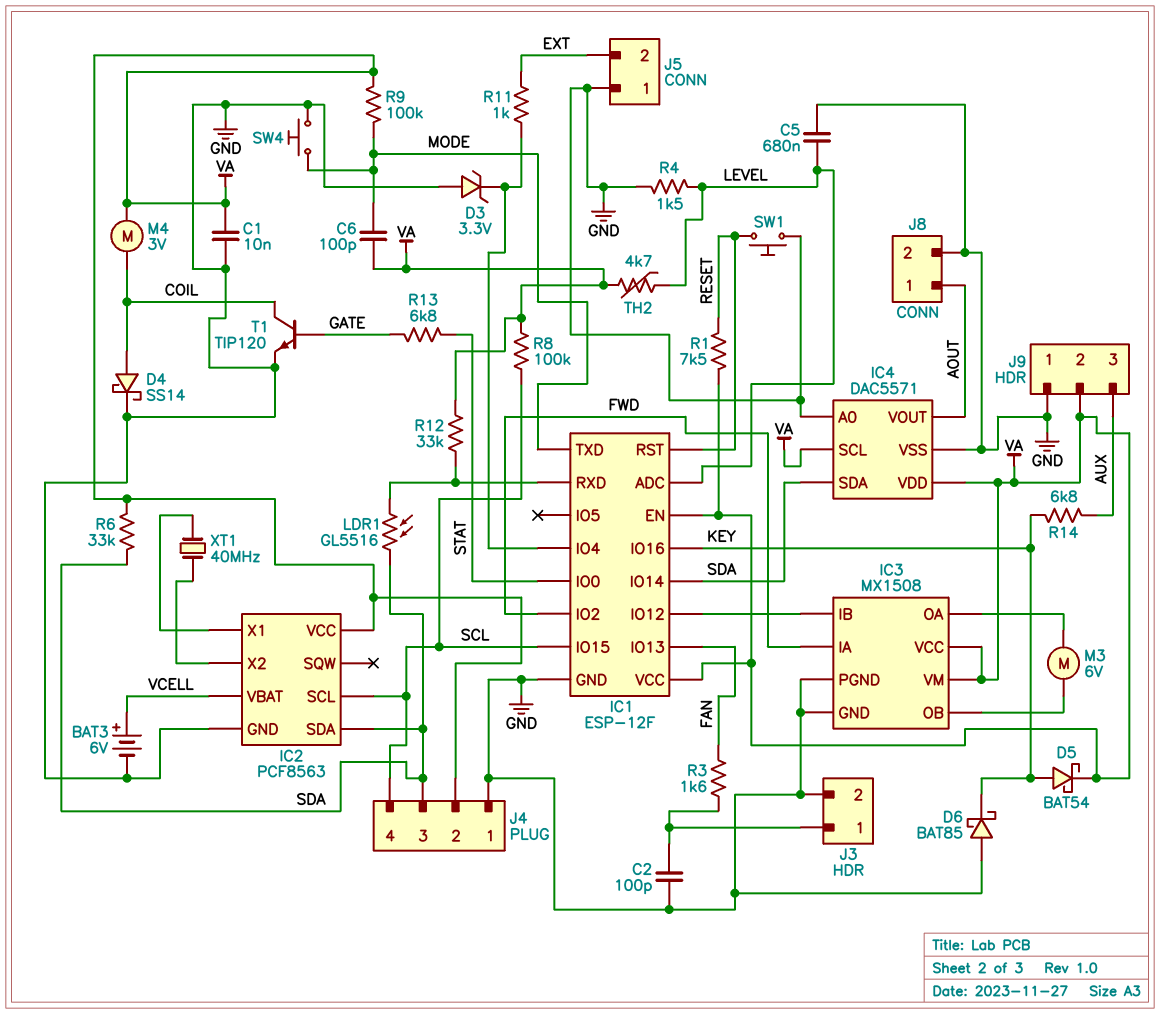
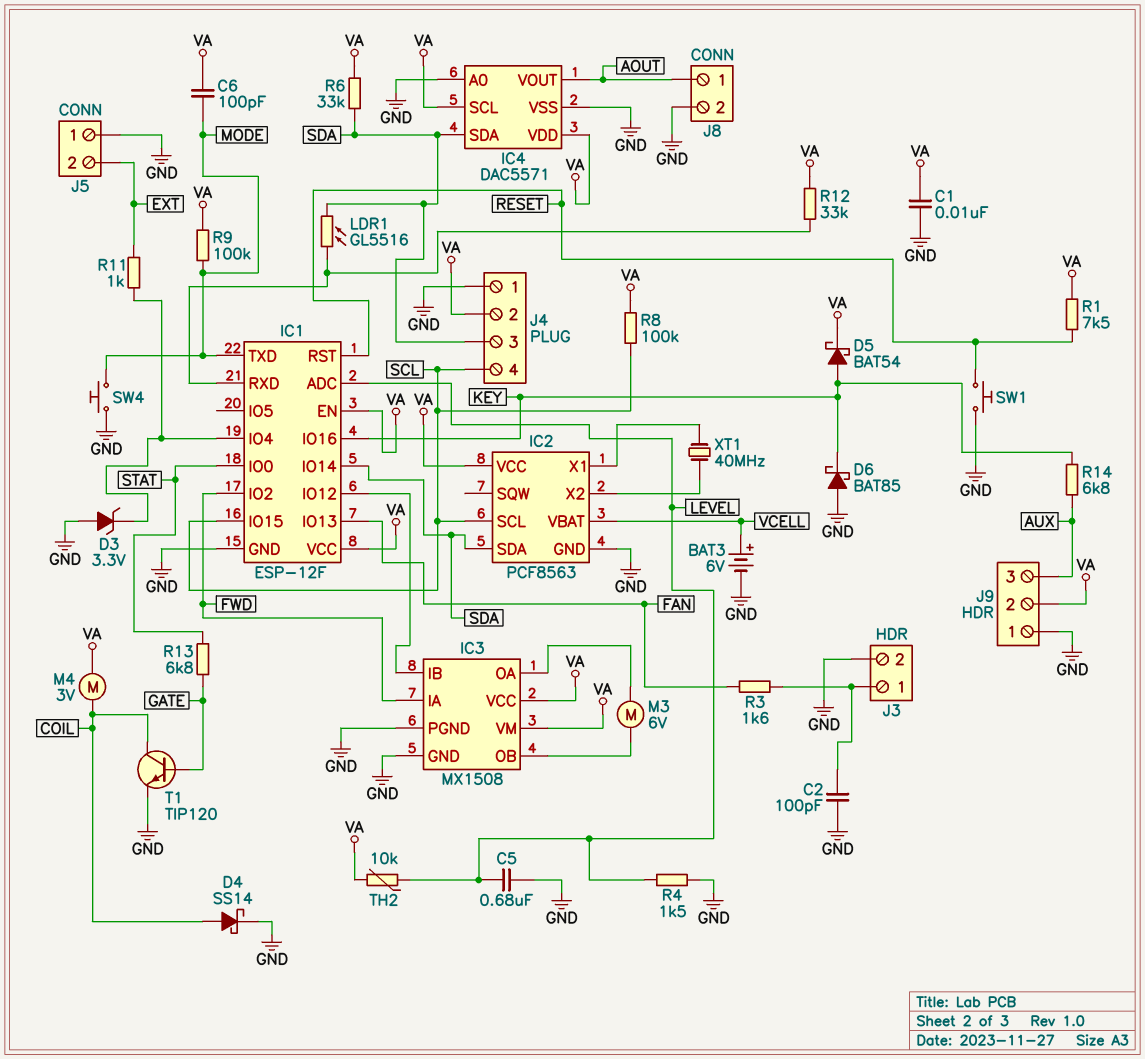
TH2: 4.7k (LEVEL, VA) -> 10k (LEVEL, VA)

